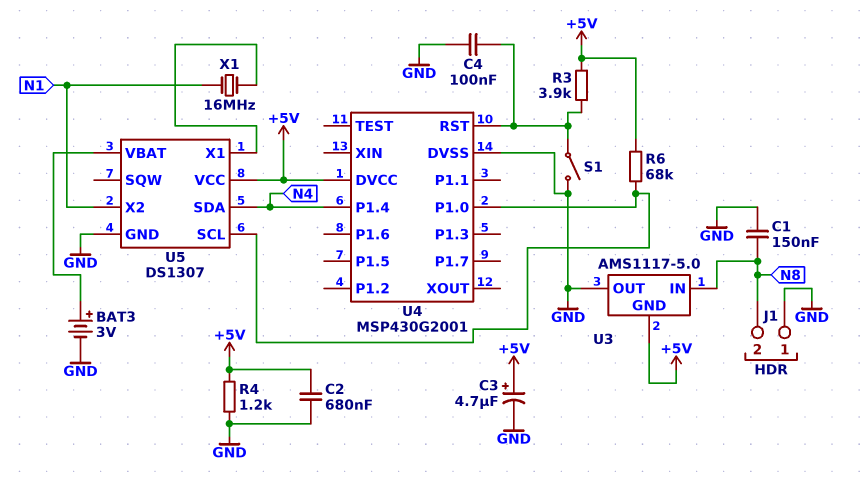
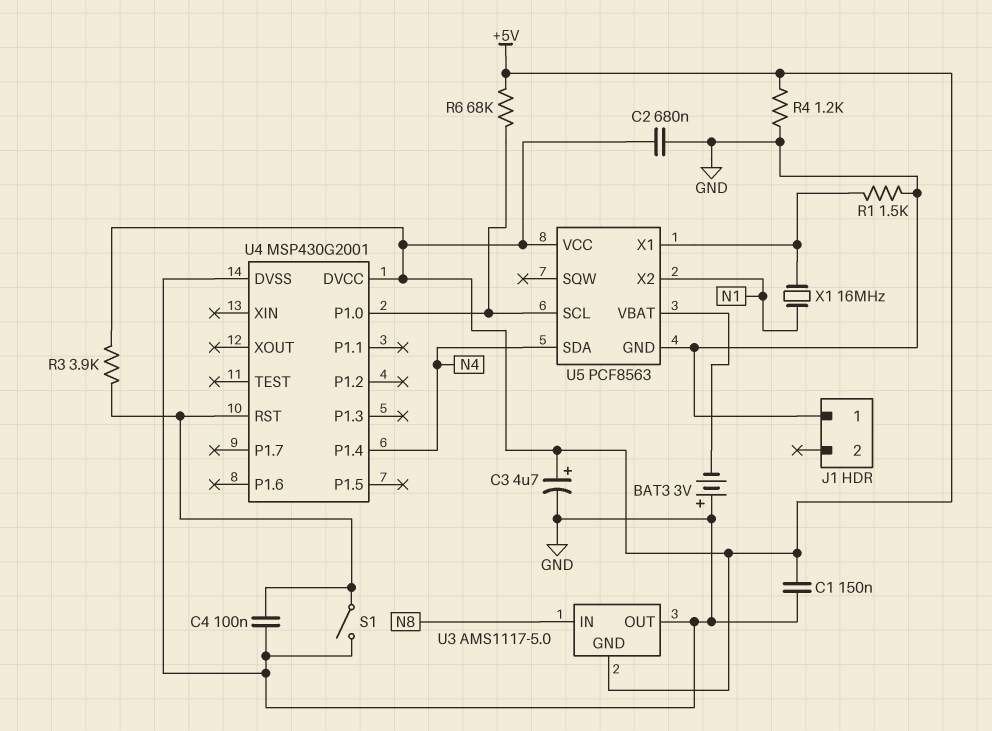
BAT3: 3V (plus U5/VBAT, minus GND) -> 3V (plus GND, minus U5/VBAT)
C1: 150nF (GND, N8) -> 150nF (+5V, GND)
J1 pin 2: N8 -> none
R1: none -> 1.5k (GND, U5/X1)
U5: DS1307 -> PCF8563

